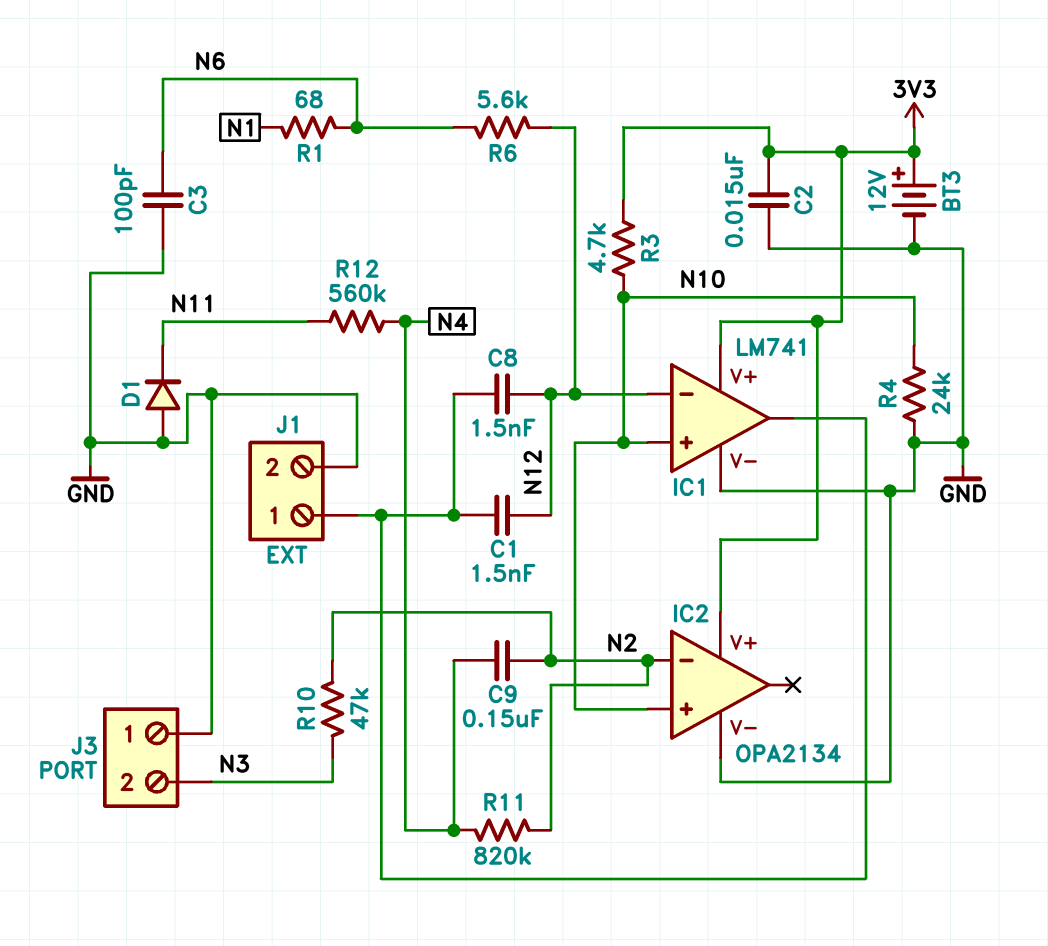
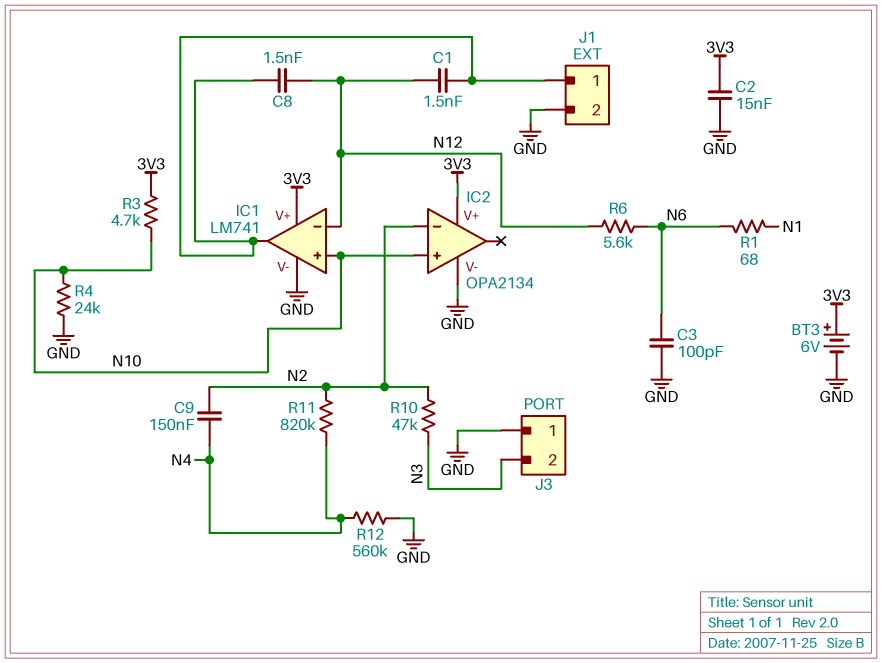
BT3: 12V (plus 3V3, minus GND) -> 6V (plus 3V3, minus GND)
D1: diode (A GND, K N11) -> none
R12: 560k (N4, N11) -> 560k (GND, N4)

